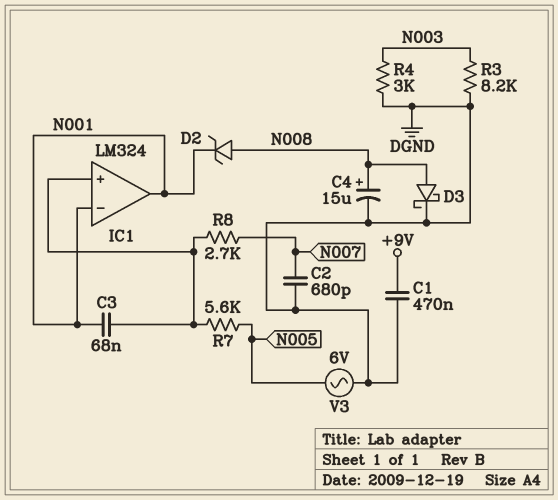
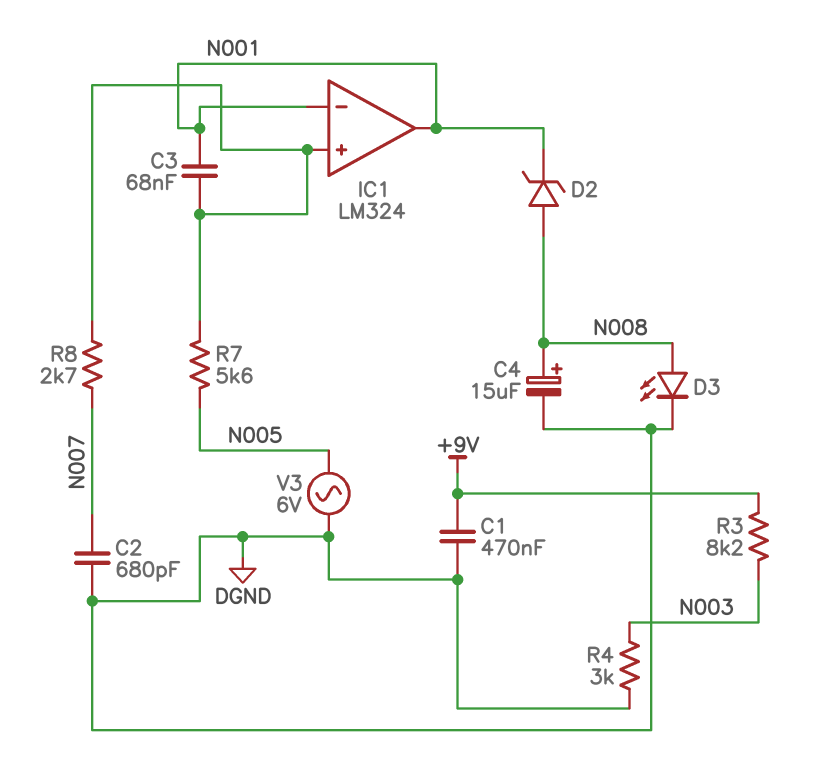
D3: schottky (A N008, K DGND) -> LED (A N008, K DGND)
R3: 8.2k (DGND, N003) -> 8.2k (+9V, N003)

